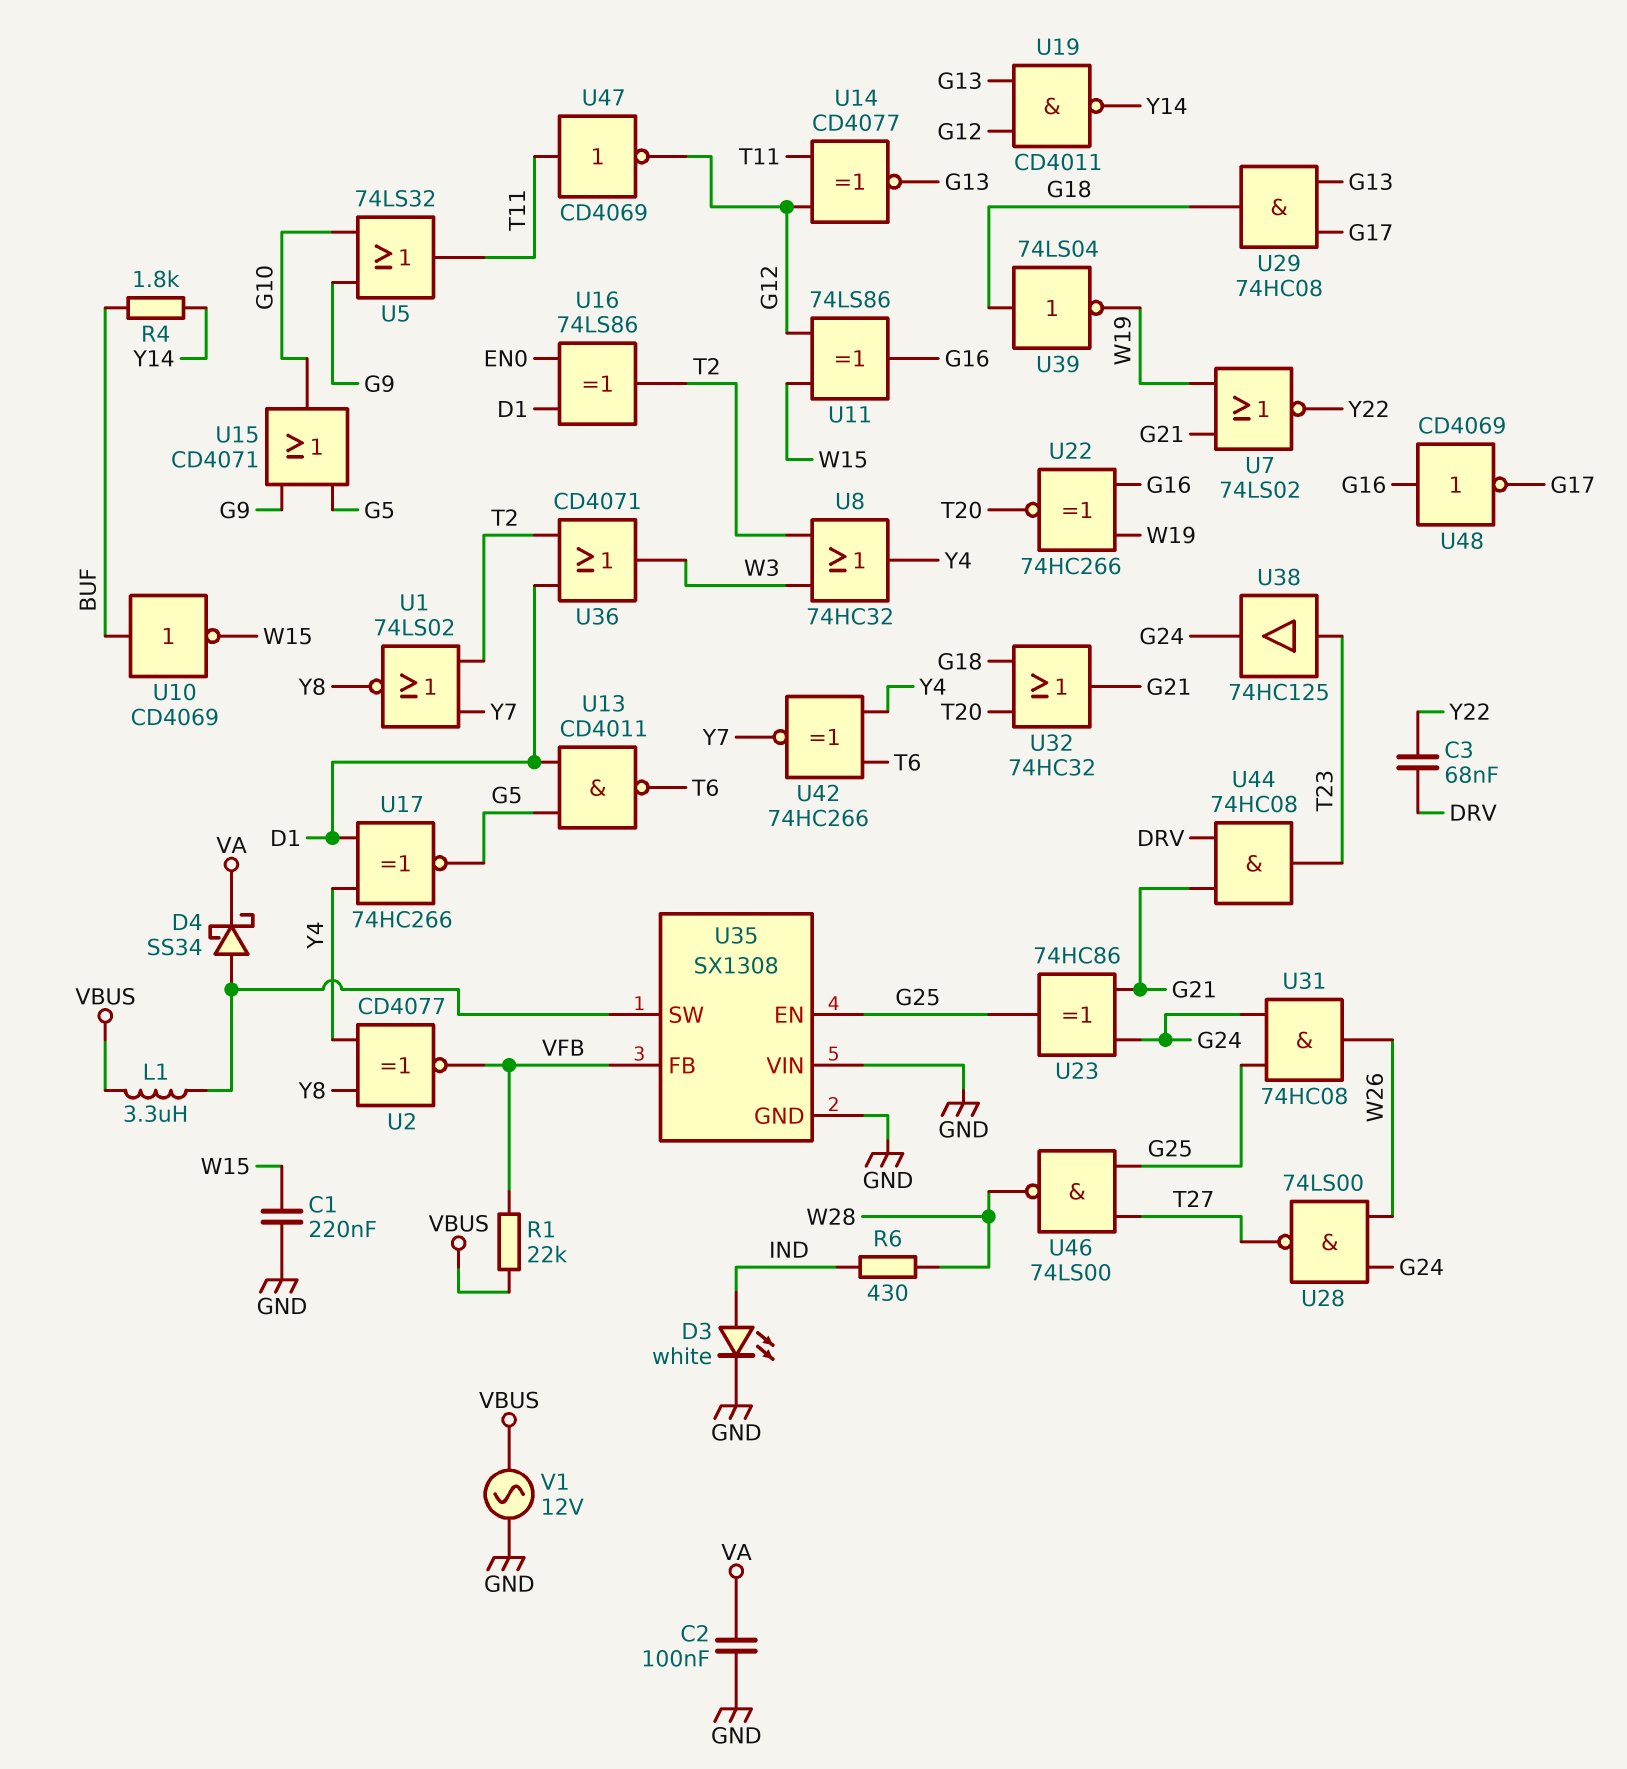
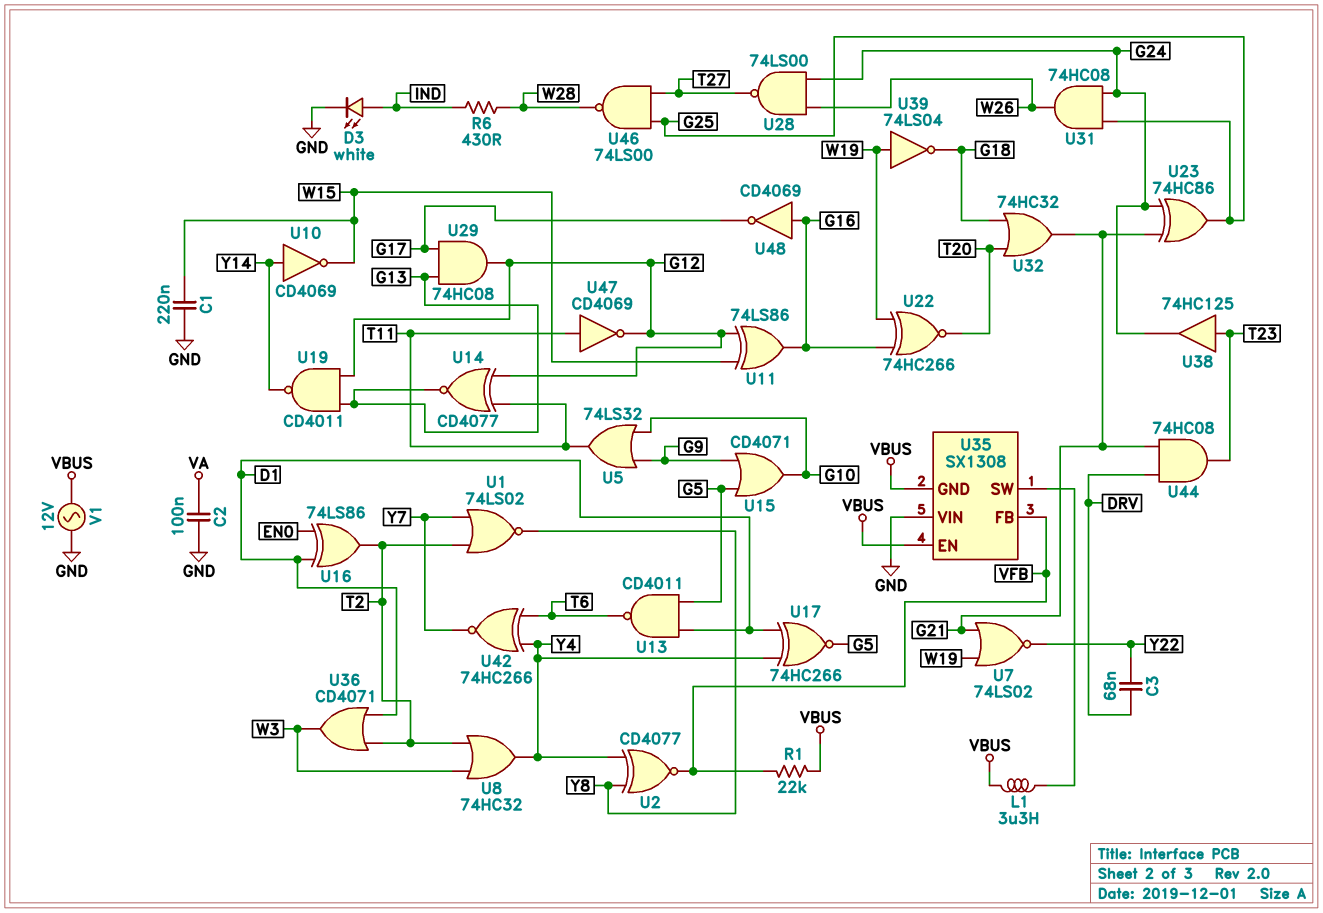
D4: schottky SS34 (A U35/SW, K VA) -> none
R4: 1.8k (BUF, Y14) -> none
U10: NOT CD4069 (in BUF, out W15) -> NOT CD4069 (in Y14, out W15)
U29: AND 74HC08 (in G13, in G17, out G18) -> AND 74HC08 (in G13, in G17, out G12)
U35 pin EN: G25 -> VBUS
U35 pin GND: GND -> VBUS
U39: NOT 74LS04 (in G18, out W19) -> NOT 74LS04 (in W19, out G18)

